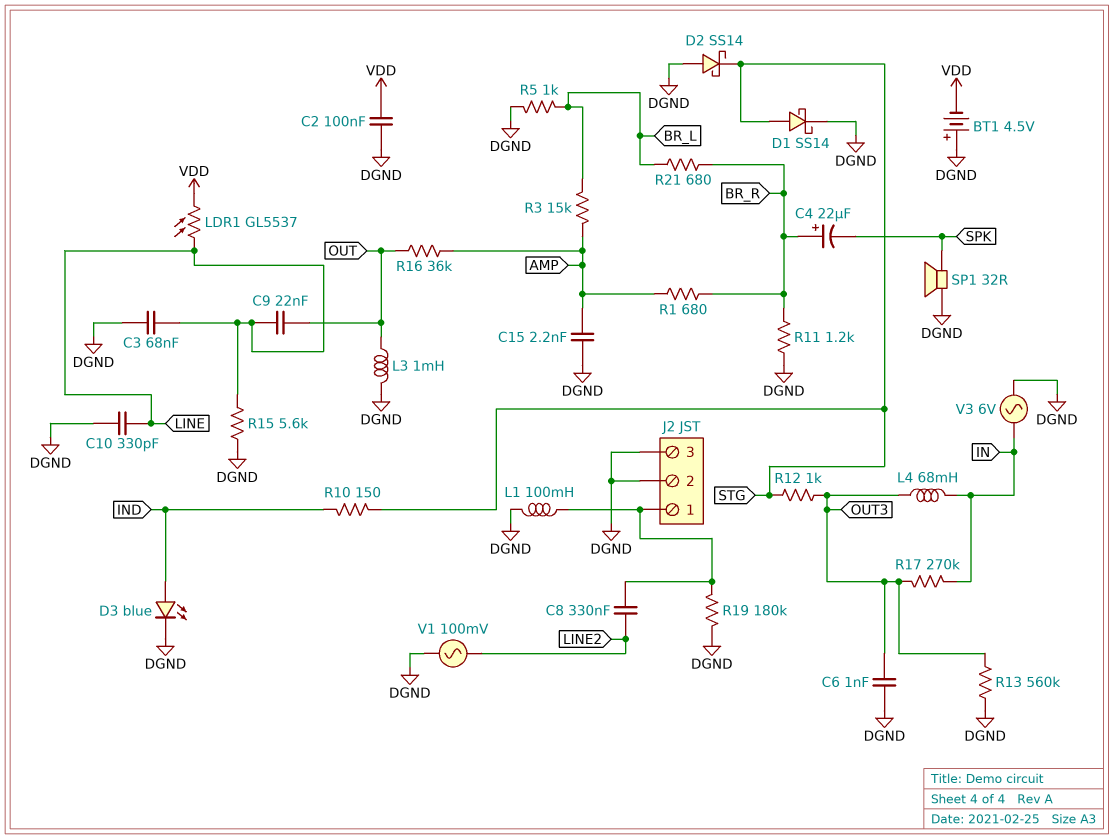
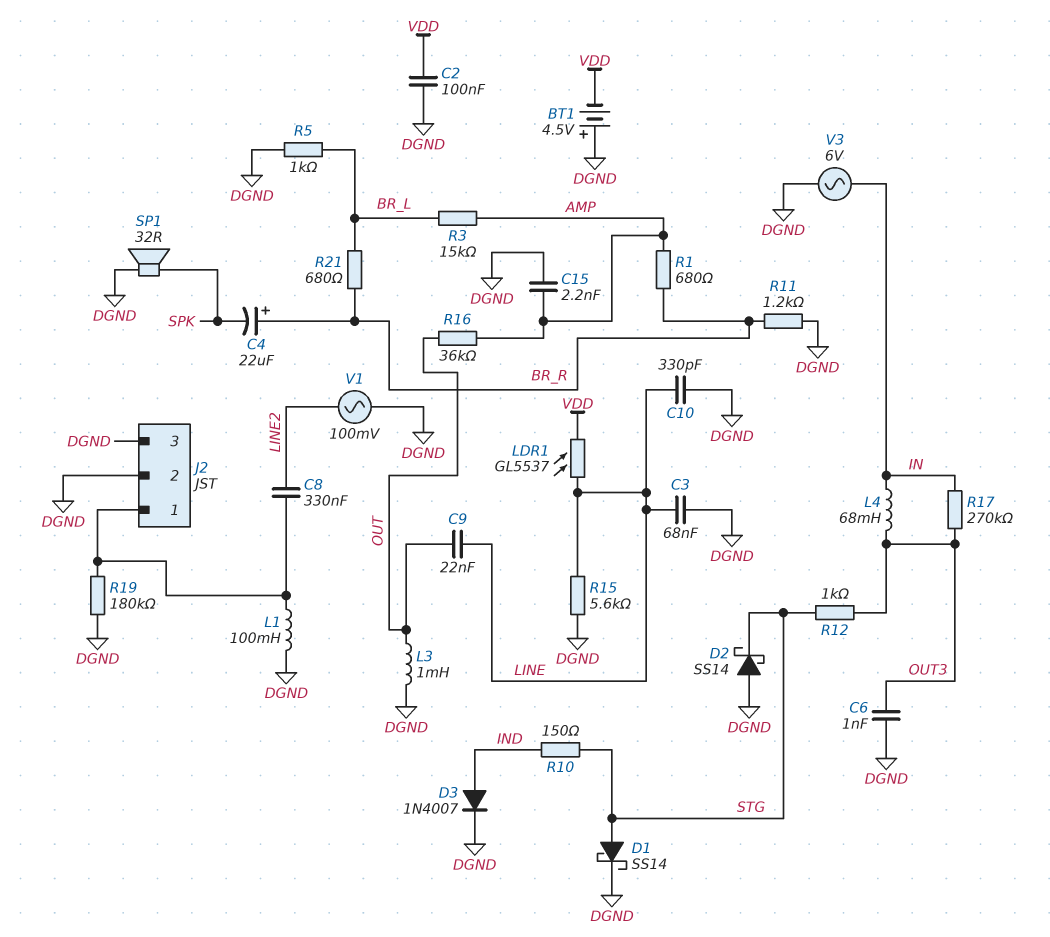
D3: LED blue (A IND, K DGND) -> diode 1N4007 (A IND, K DGND)
R13: 560k (DGND, OUT3) -> none

